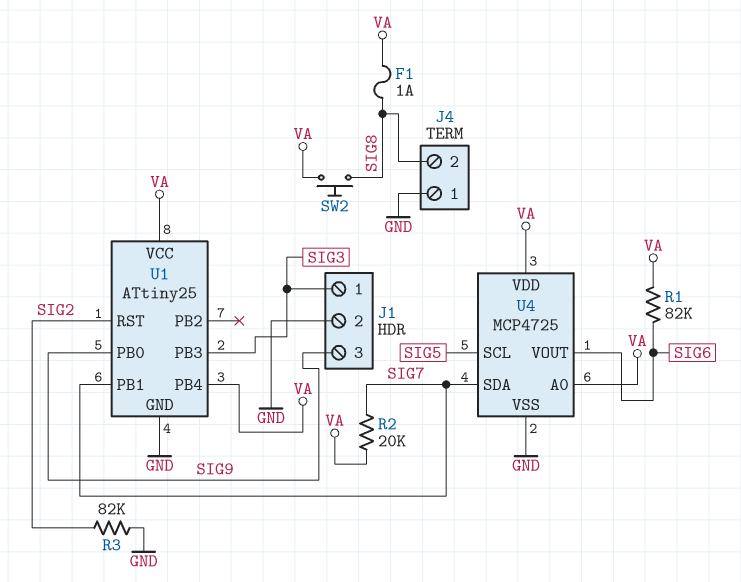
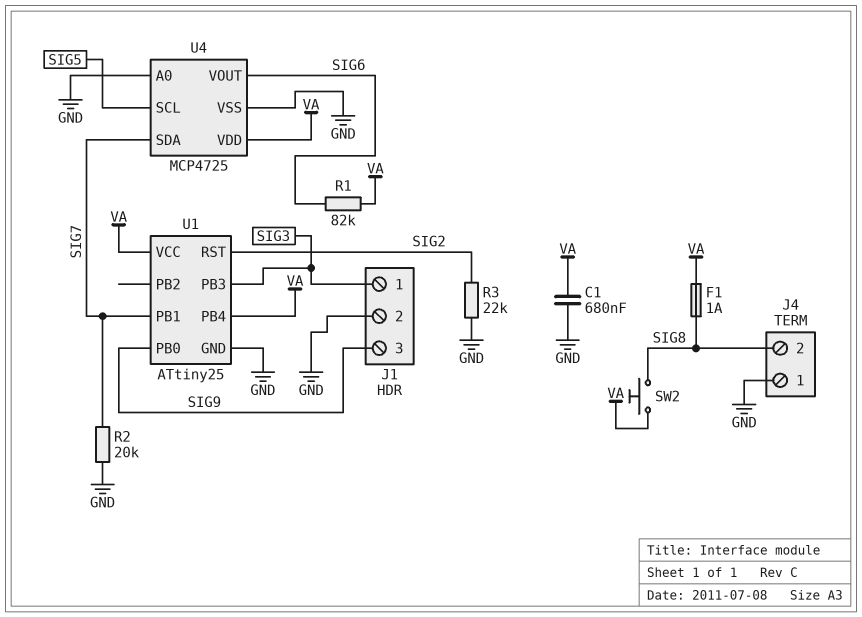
C1: none -> 680nF (GND, VA)
R2: 20k (SIG7, VA) -> 20k (GND, SIG7)
R3: 82k (GND, SIG2) -> 22k (GND, SIG2)
U4 pin A0: VA -> GND

